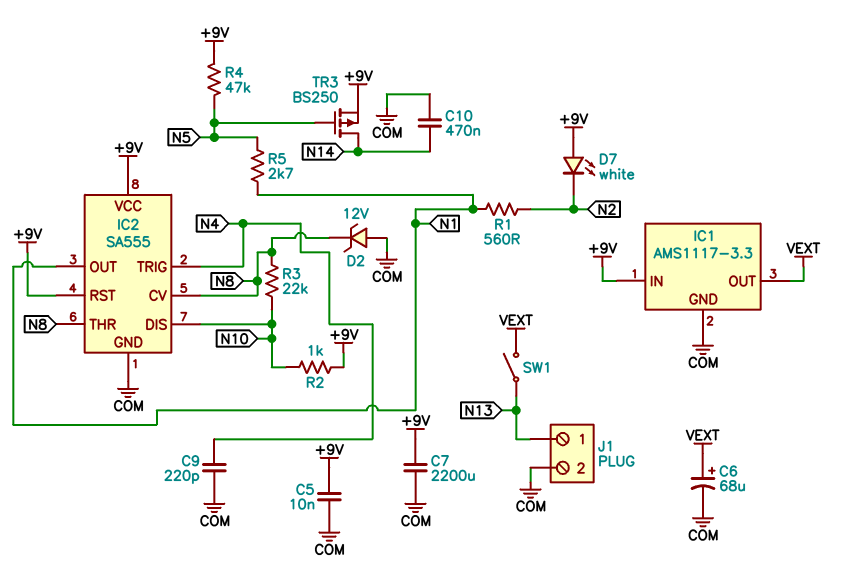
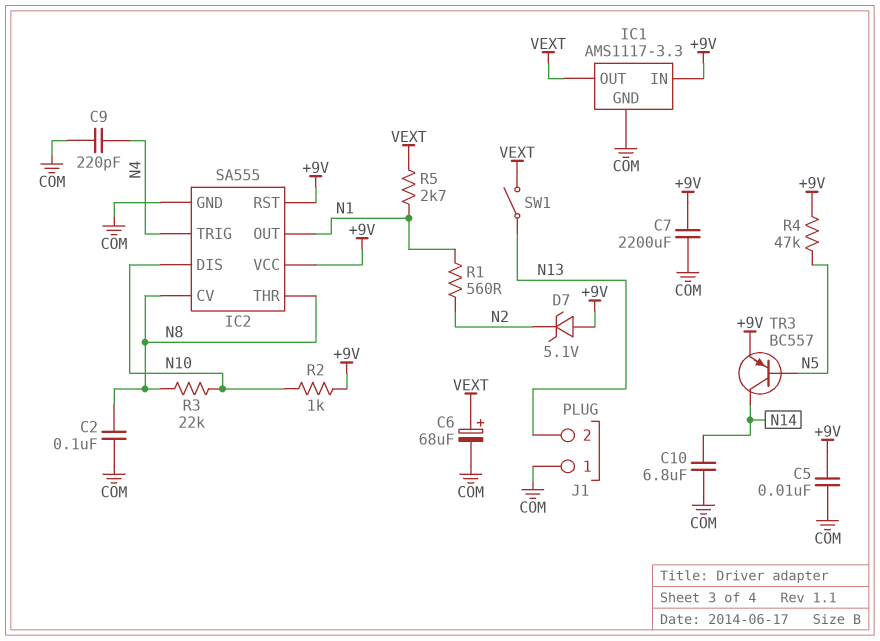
C2: none -> 100nF (COM, N8)
C10: 470nF (COM, N14) -> 6.8uF (COM, N14)
D2: zener 12V (A COM, K N8) -> none
D7: LED white (A +9V, K N2) -> zener 5.1V (A +9V, K N2)
J1 pin 1: N13 -> COM
J1 pin 2: COM -> N13
R5: 2.7k (N1, N5) -> 2.7k (N1, VEXT)
TR3: PMOS BS250 (G N5, D N14, S +9V) -> PNP BC557 (B N5, C N14, E +9V)

